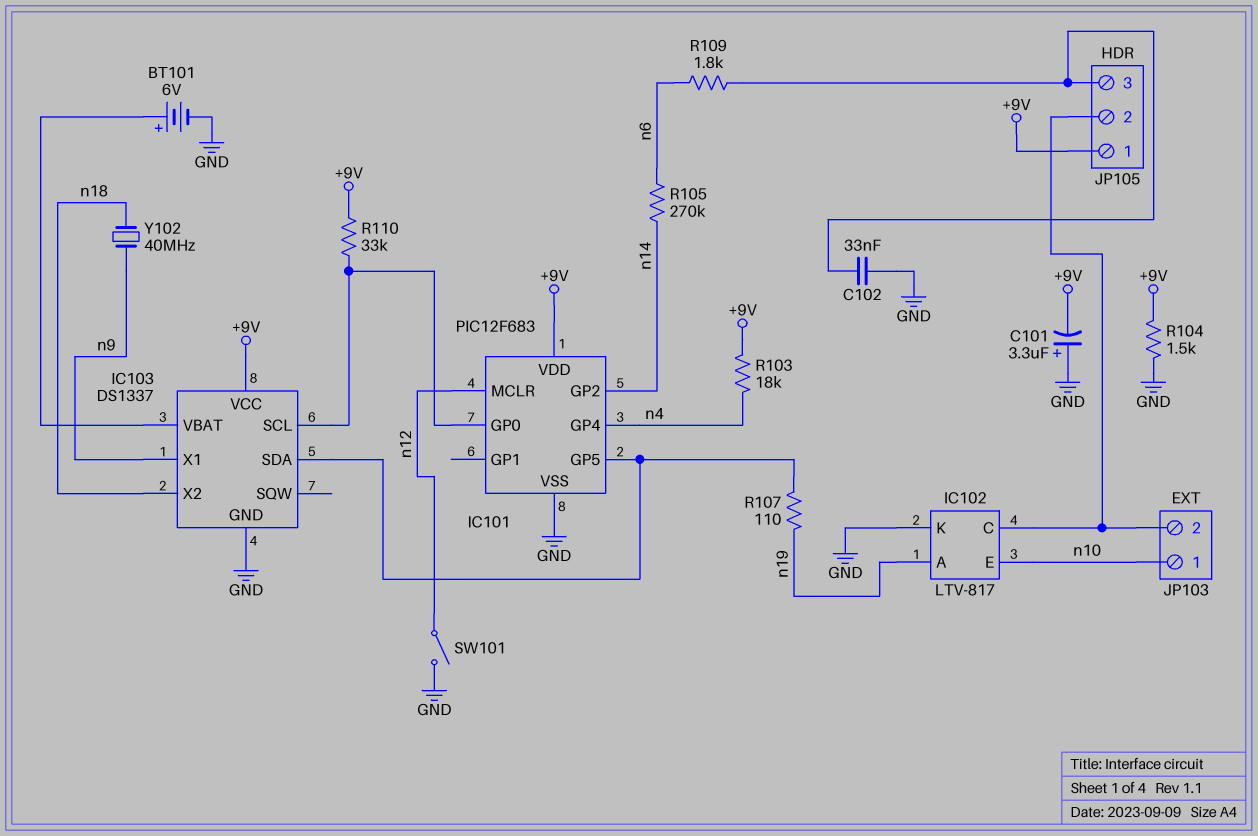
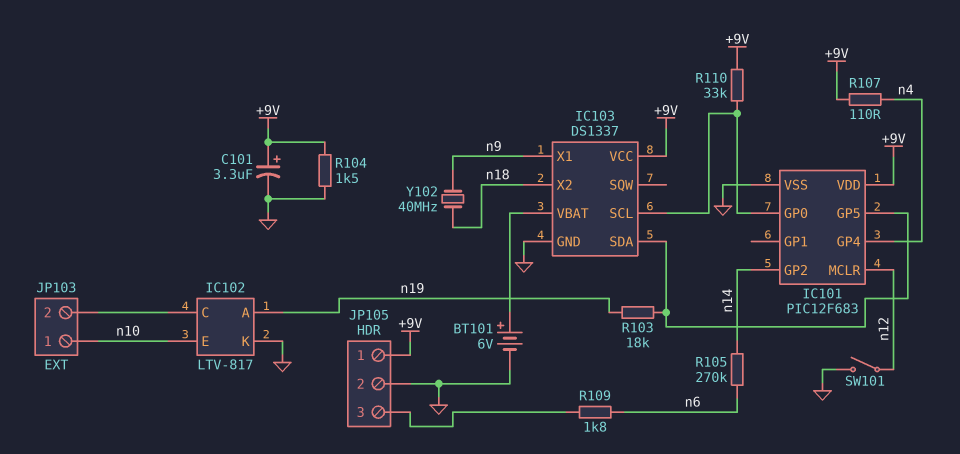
C101: 3.3uF (plus GND, minus +9V) -> 3.3uF (plus +9V, minus GND)
C102: 33nF (GND, JP105/3) -> none
JP105 pin 2: IC102/C -> GND
R103: 18k (+9V, n4) -> 18k (IC101/GP5, n19)
R107: 110 (IC101/GP5, n19) -> 110 (+9V, n4)

